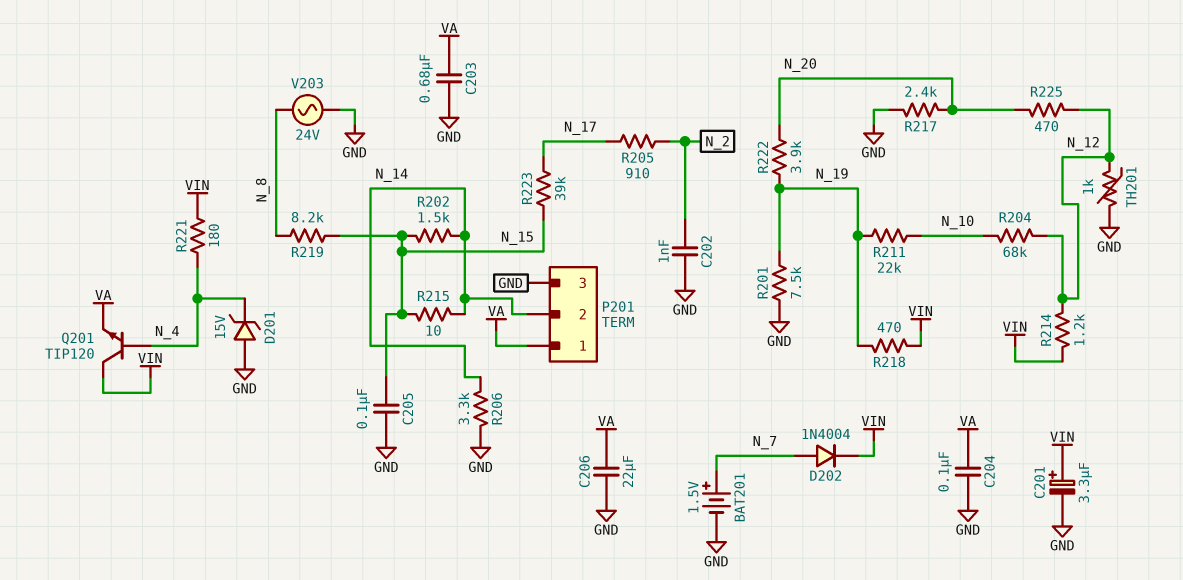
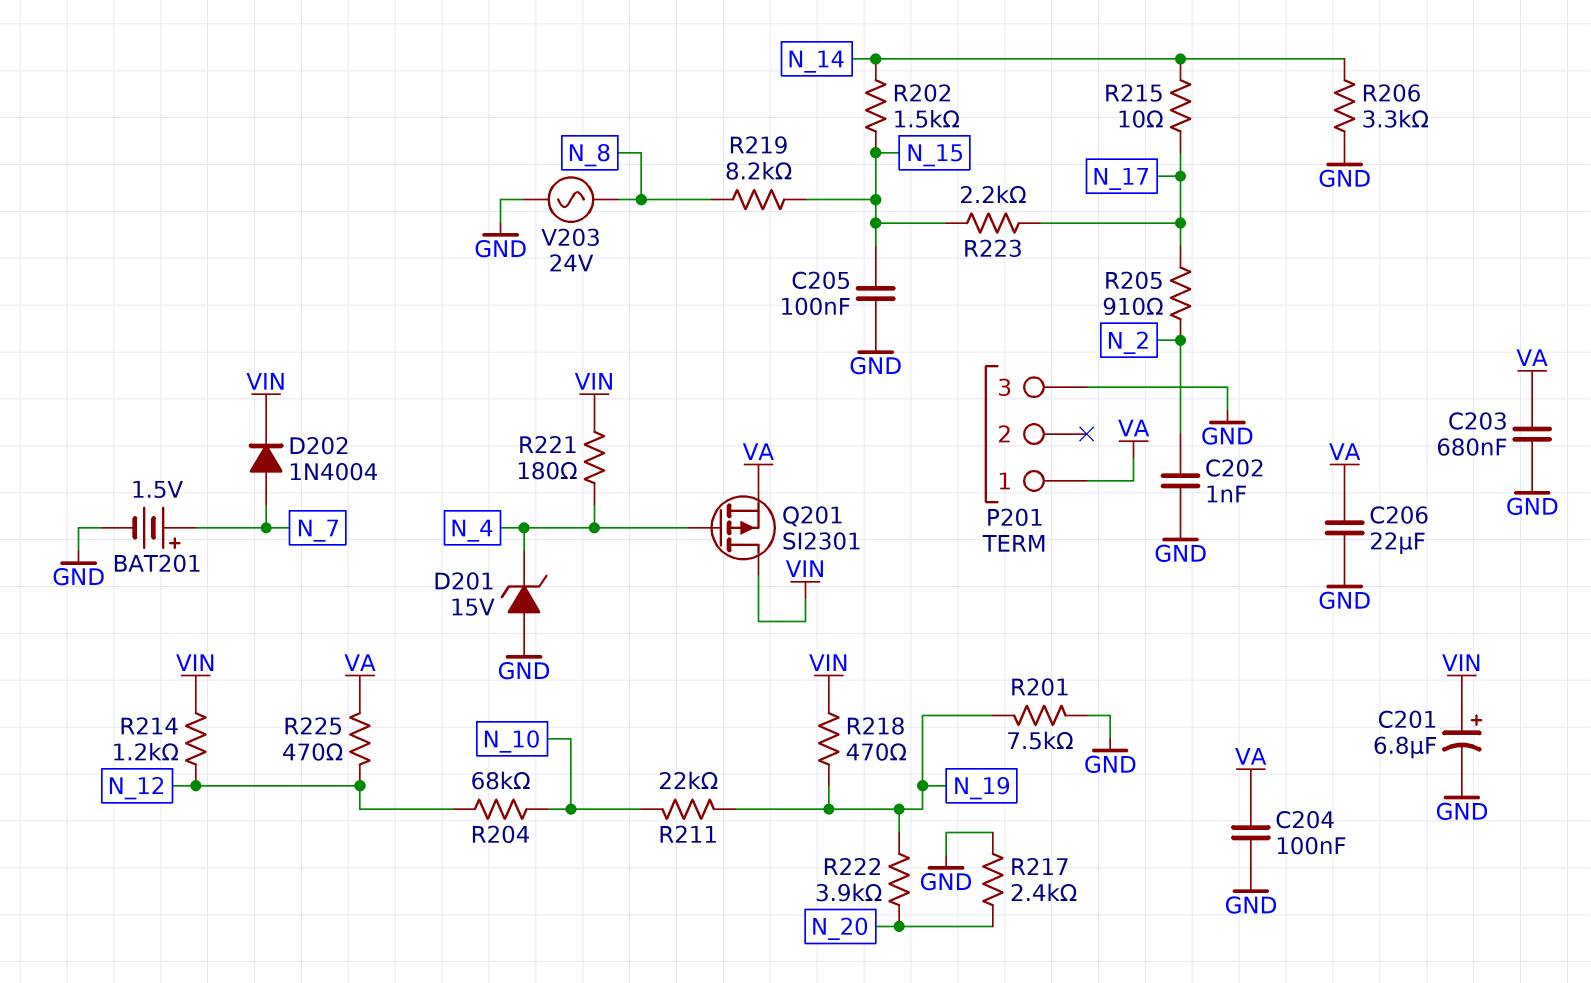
C201: 3.3uF (plus VIN, minus GND) -> 6.8uF (plus VIN, minus GND)
P201 pin 2: N_14 -> none
Q201: NPN TIP120 (B N_4, C VIN, E VA) -> PMOS SI2301 (G N_4, D VIN, S VA)
R215: 10 (N_14, N_15) -> 10 (N_14, N_17)
R223: 39k (N_15, N_17) -> 2.2k (N_15, N_17)
R225: 470 (N_12, N_20) -> 470 (N_12, VA)
TH201: 1k (GND, N_12) -> none

